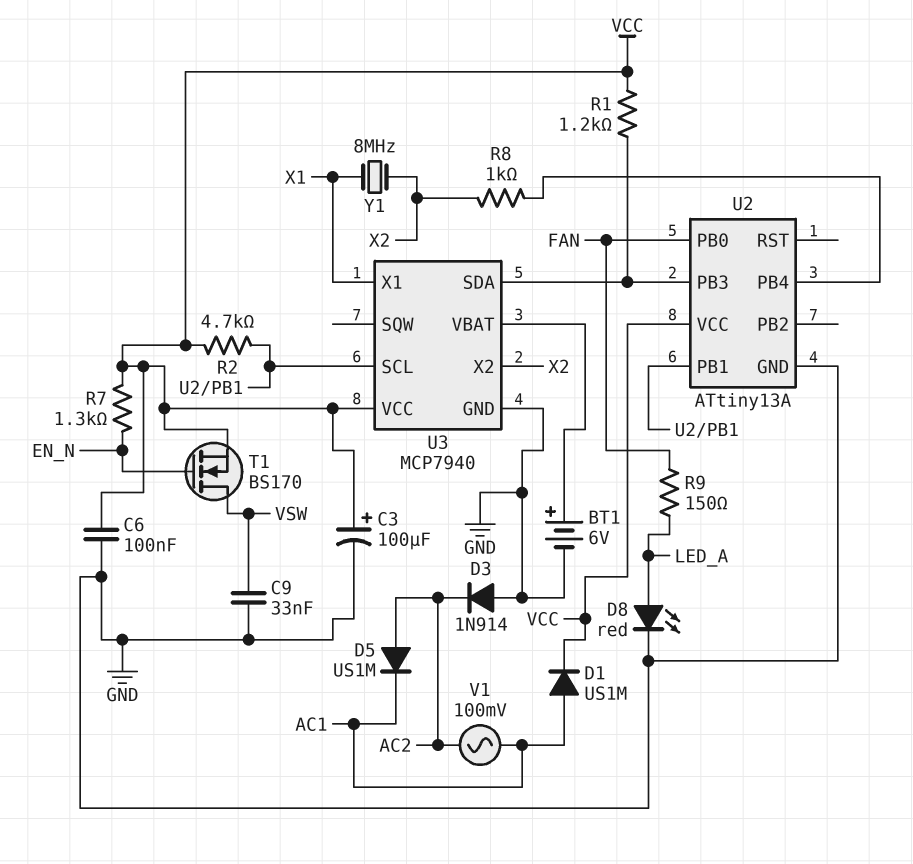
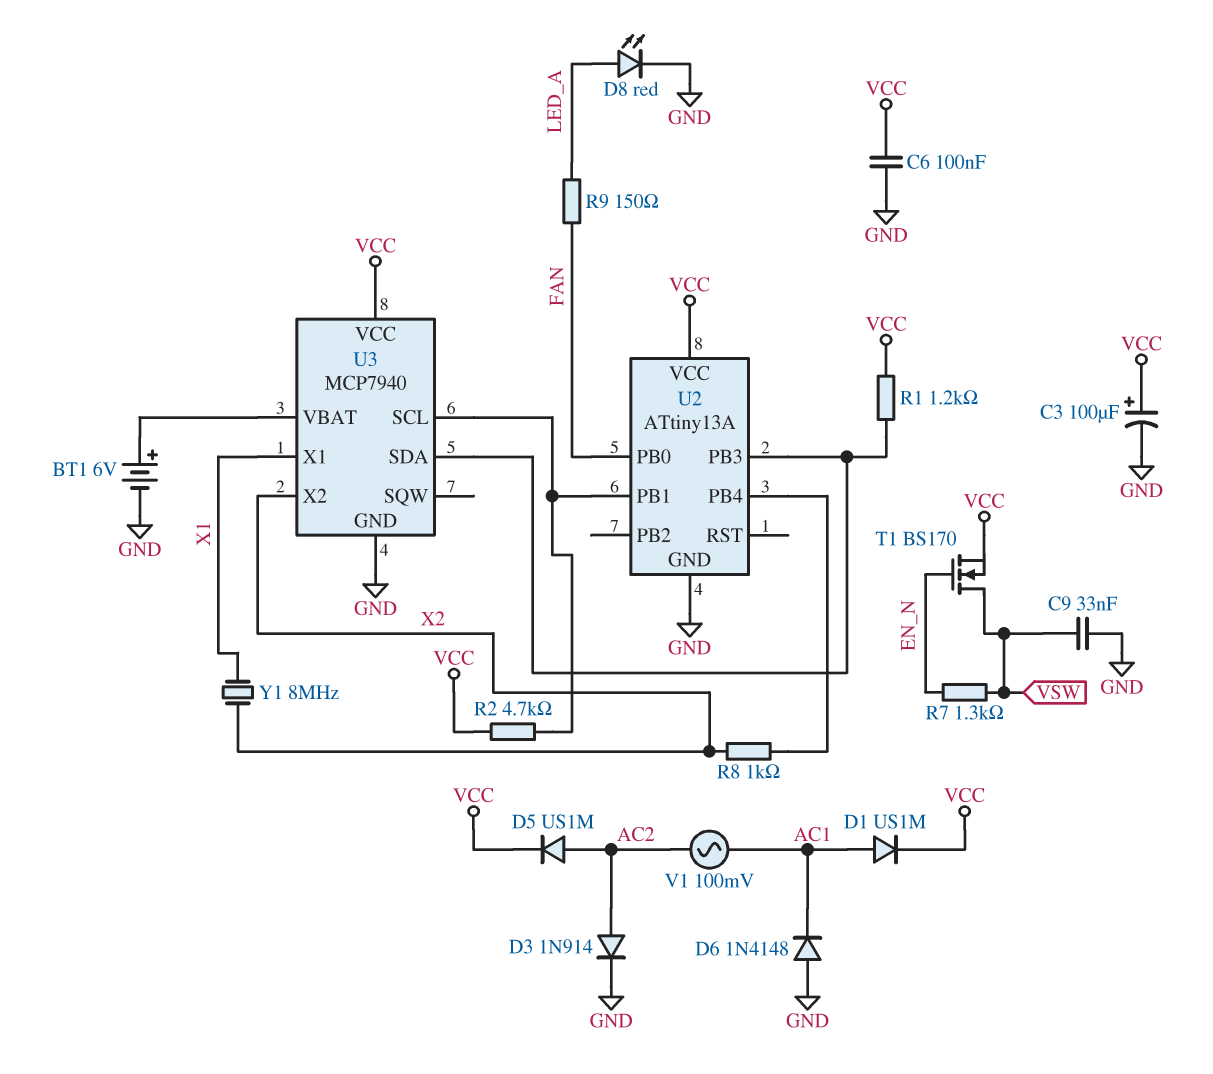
D3: diode 1N914 (A GND, K AC2) -> diode 1N914 (A AC2, K GND)
D5: diode US1M (A AC2, K AC1) -> diode US1M (A AC2, K VCC)
D6: none -> diode 1N4148 (A GND, K AC1)
R7: 1.3k (EN_N, VCC) -> 1.3k (EN_N, VSW)

